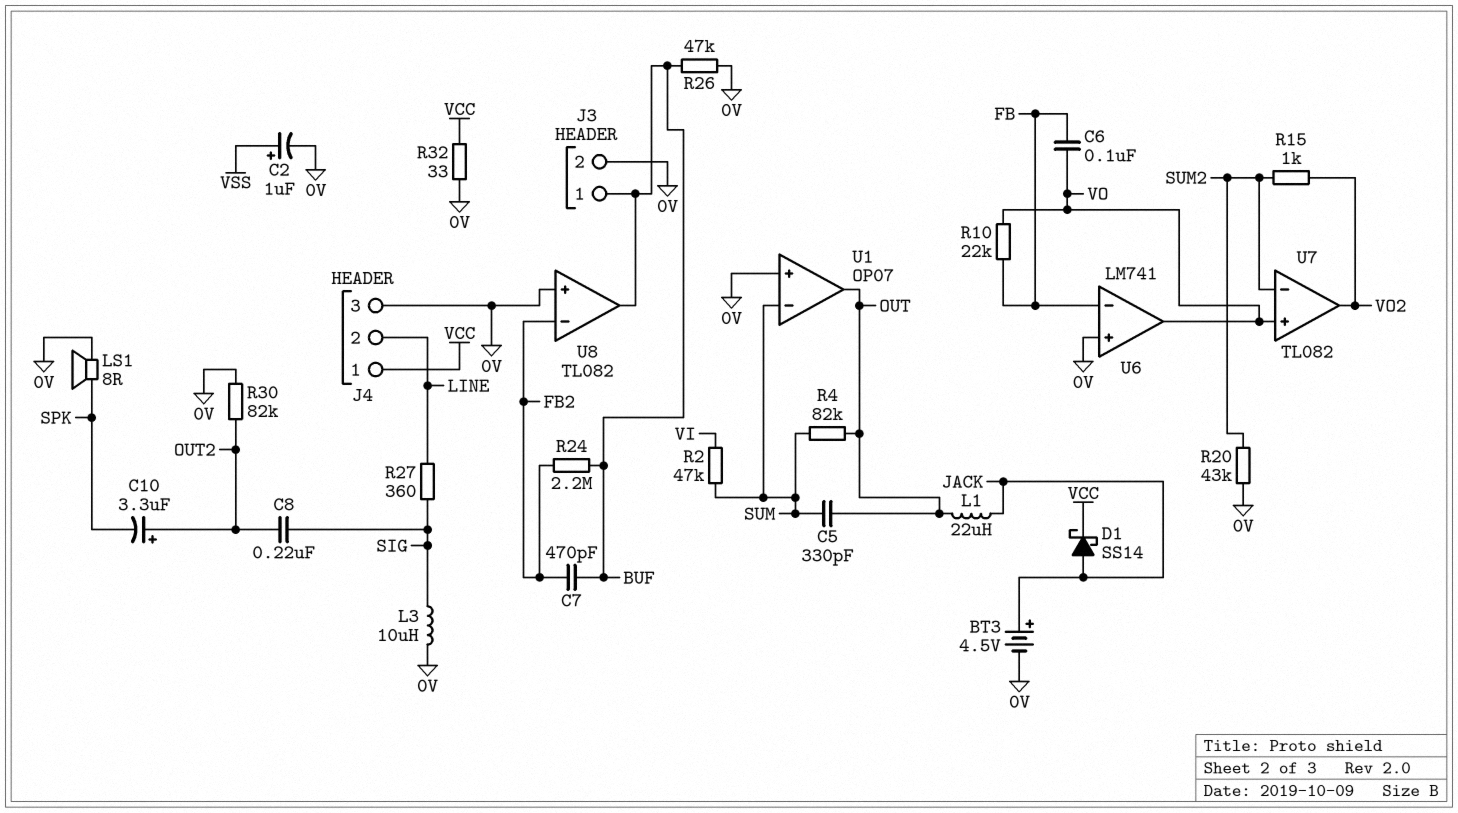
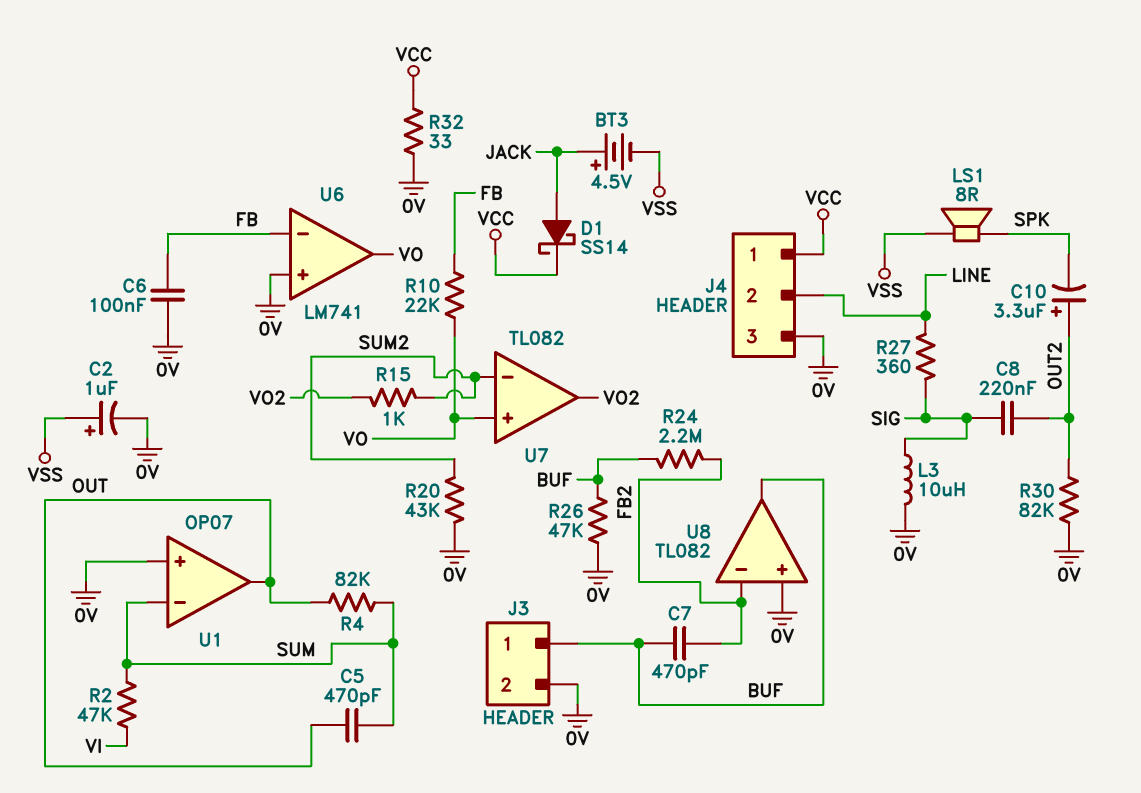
BT3: 4.5V (plus JACK, minus 0V) -> 4.5V (plus JACK, minus VSS)
C5: 330pF (OUT, SUM) -> 470pF (OUT, SUM)
C6: 100nF (FB, VO) -> 100nF (0V, FB)
L1: 22uH (JACK, OUT) -> none
LS1: speaker 8R (0V, SPK) -> speaker 8R (SPK, VSS)

